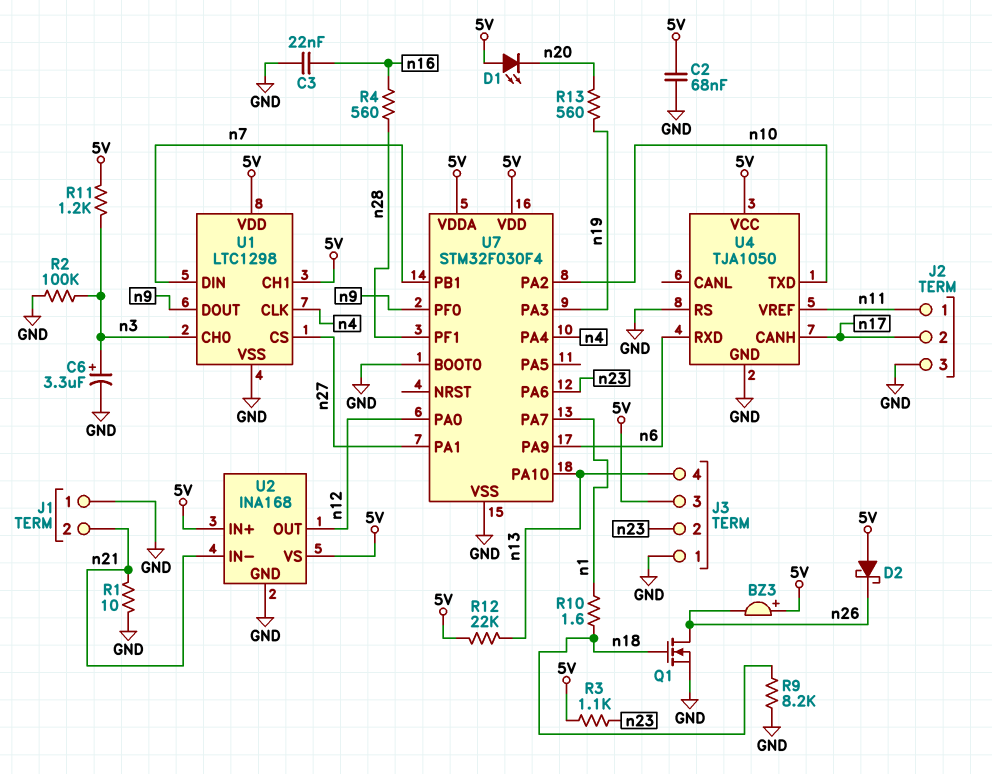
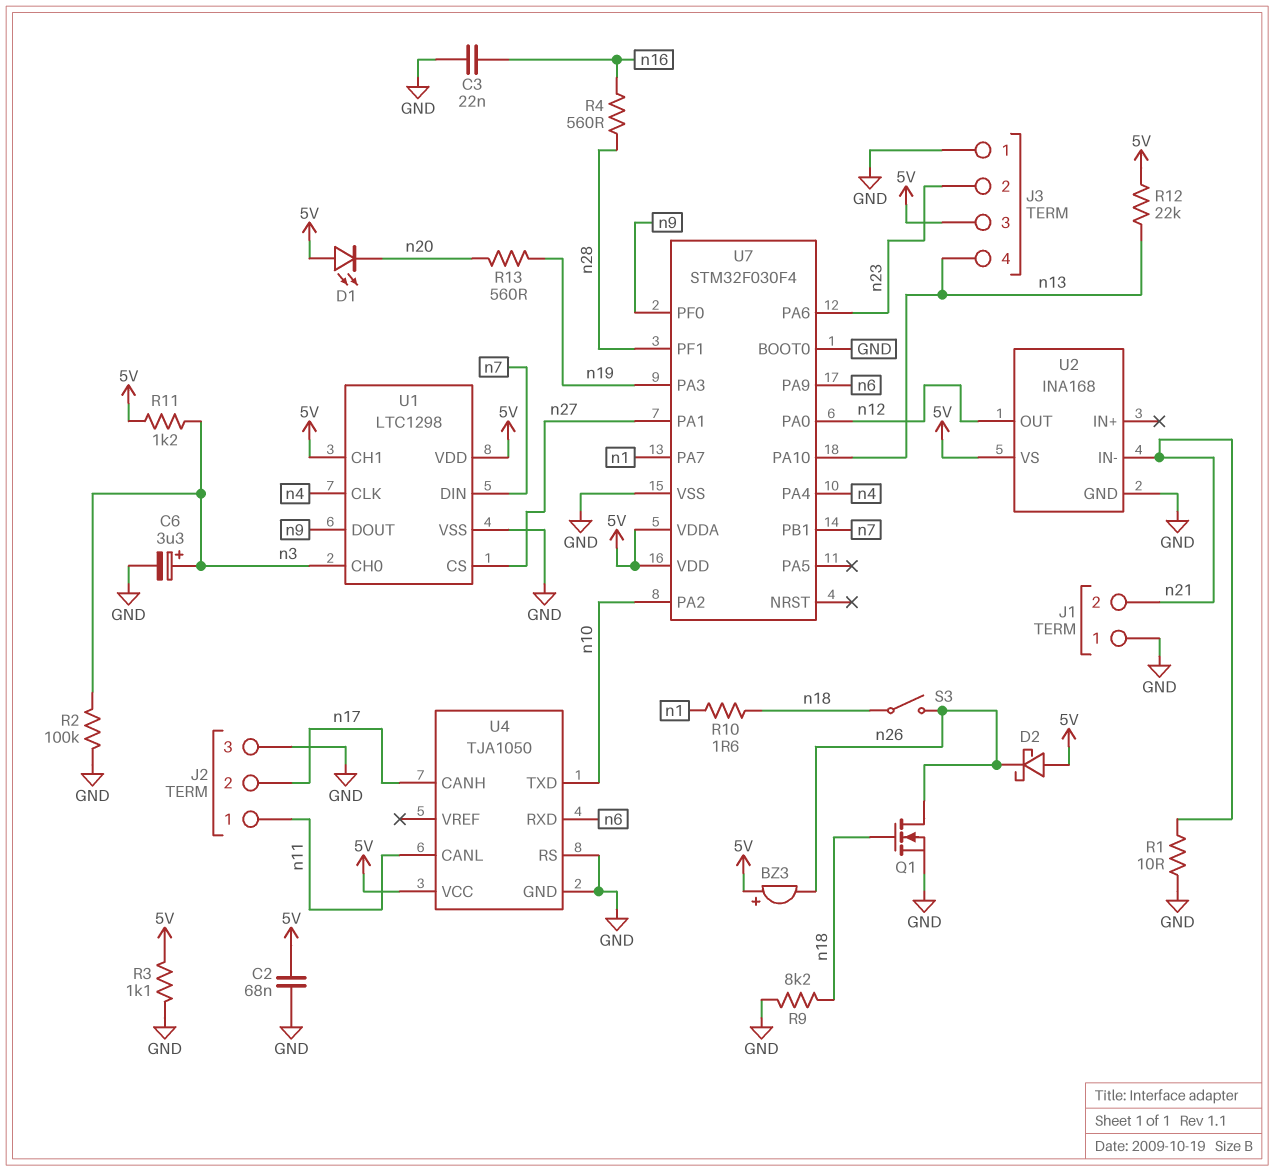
R3: 1.1k (5V, n23) -> 1.1k (5V, GND)
S3: none -> switch (n18, n26)
U2 pin IN+: 5V -> none
U4 pin CANL: none -> n11
U4 pin VREF: n11 -> none

